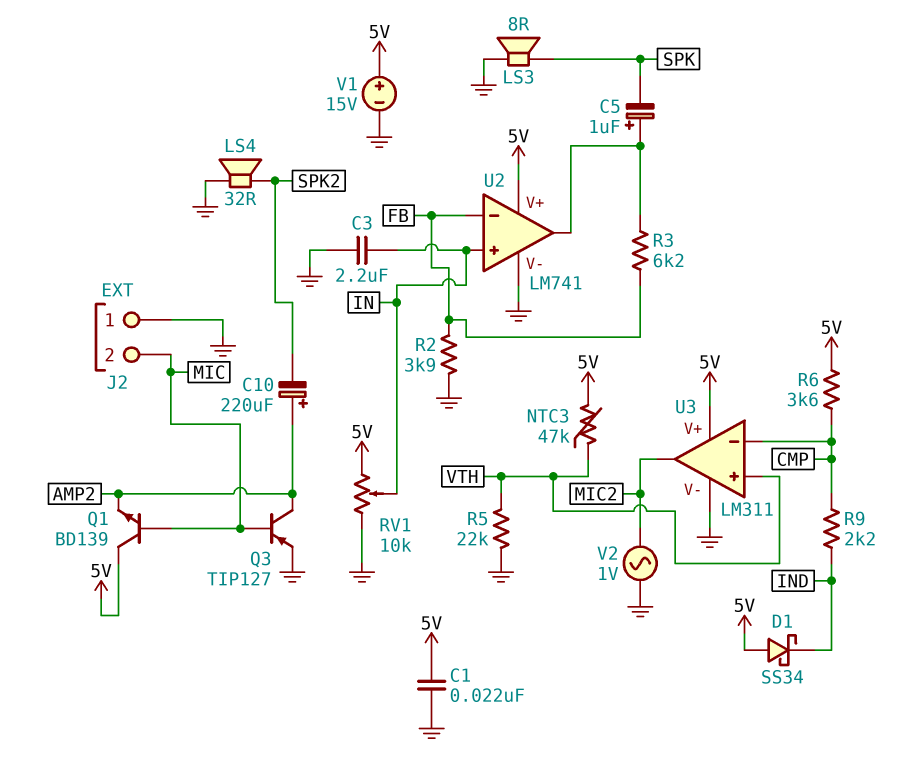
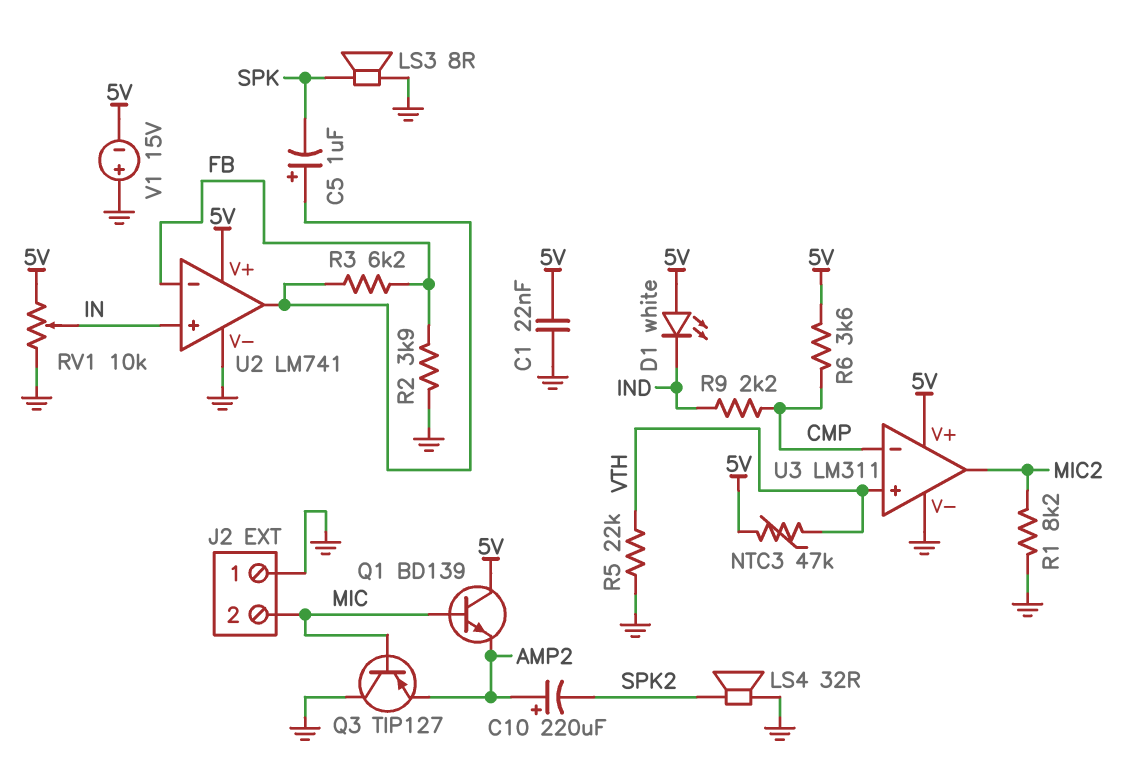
C3: 2.2uF (GND, IN) -> none
D1: schottky SS34 (A 5V, K IND) -> LED white (A 5V, K IND)
Q3: PNP TIP127 (B MIC, C AMP2, E GND) -> PNP TIP127 (B MIC, C GND, E AMP2)
R1: none -> 8.2k (GND, MIC2)
V1: 15V (plus 5V, minus GND) -> 15V (plus GND, minus 5V)
V2: AC 1V (GND, MIC2) -> none

